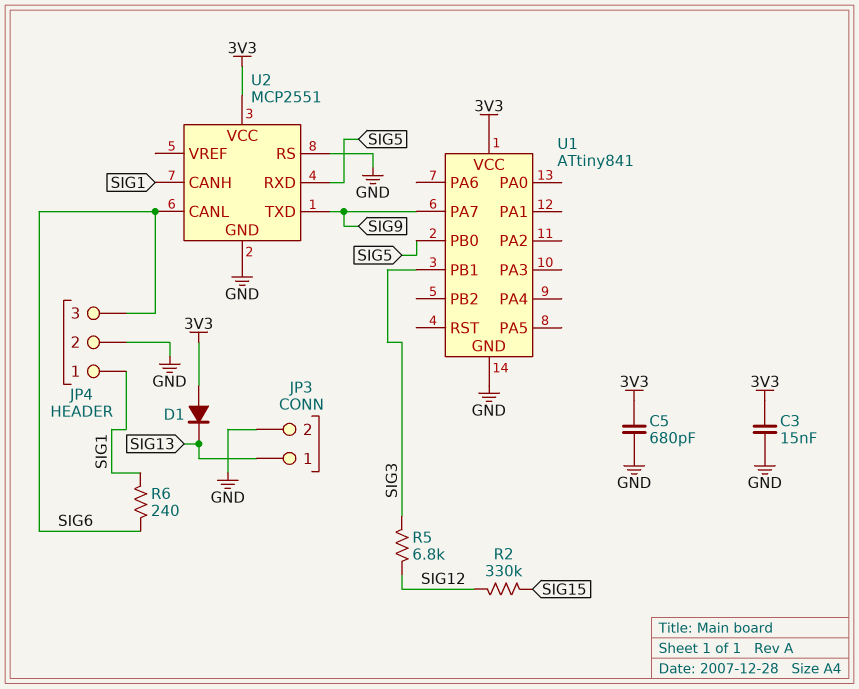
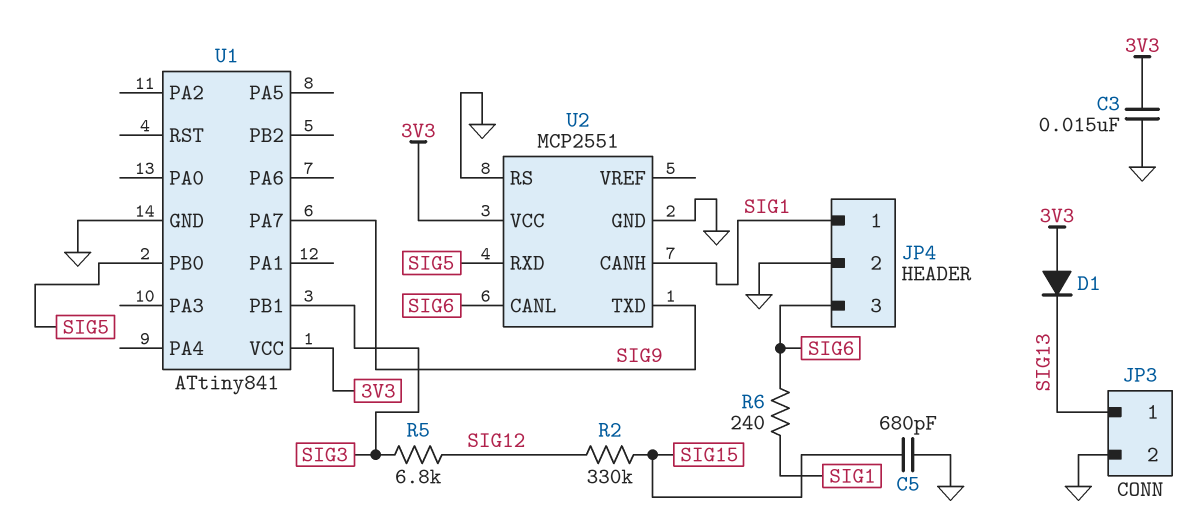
C5: 680pF (3V3, GND) -> 680pF (GND, SIG15)

